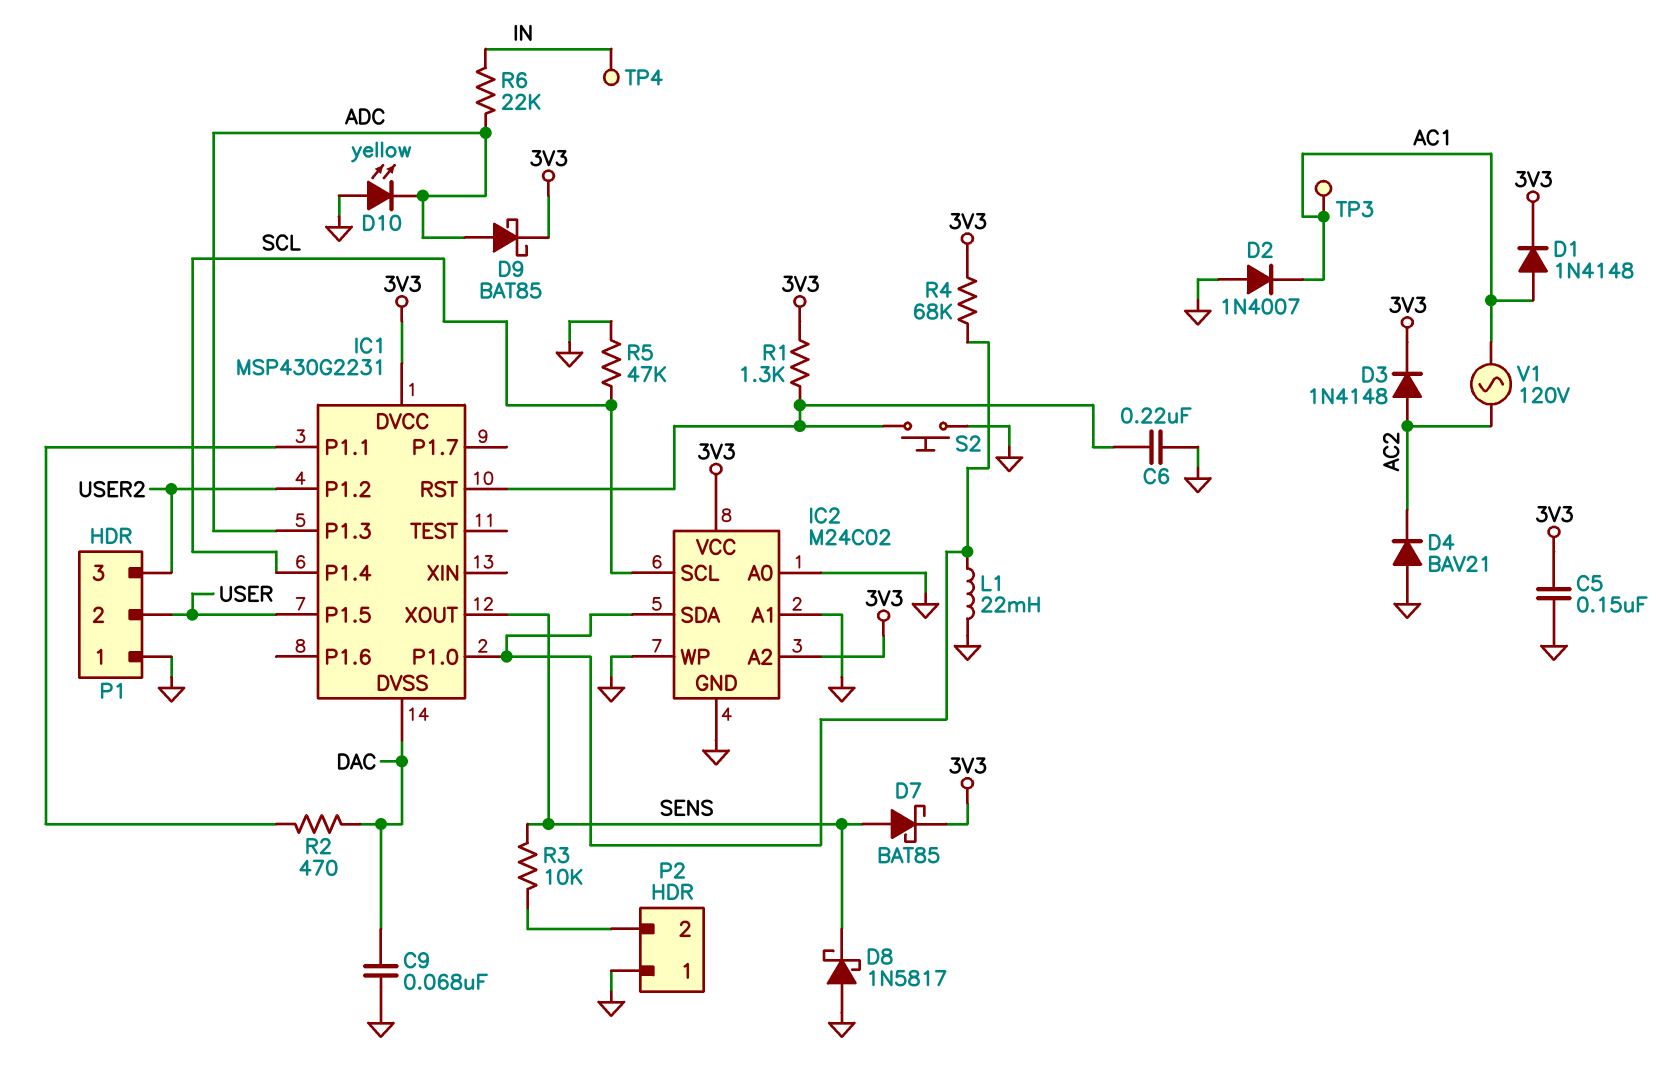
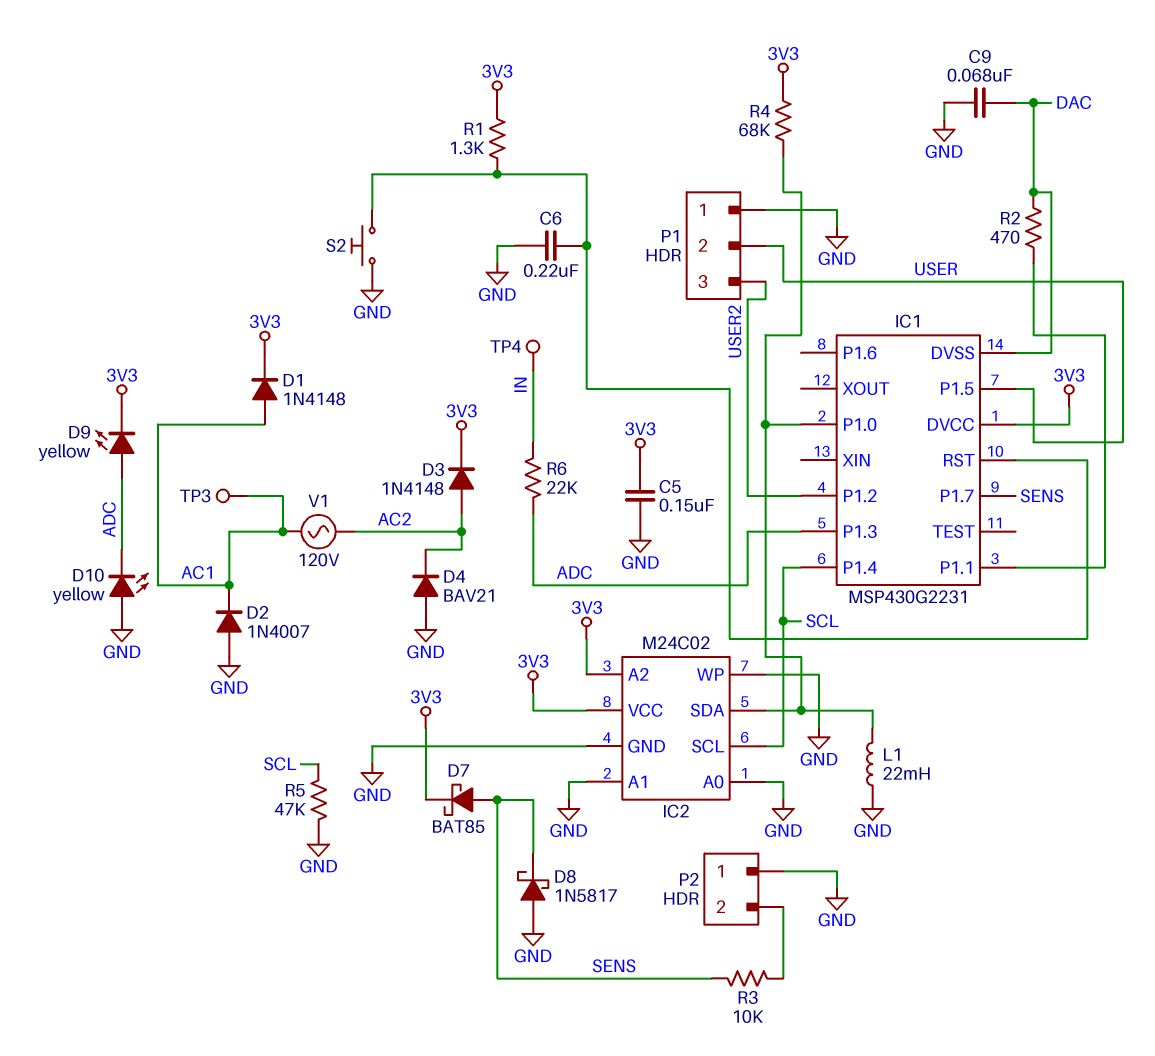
D9: schottky BAT85 (A ADC, K 3V3) -> LED yellow (A ADC, K 3V3)
IC1 pin P1.7: none -> SENS
IC1 pin XOUT: SENS -> none

